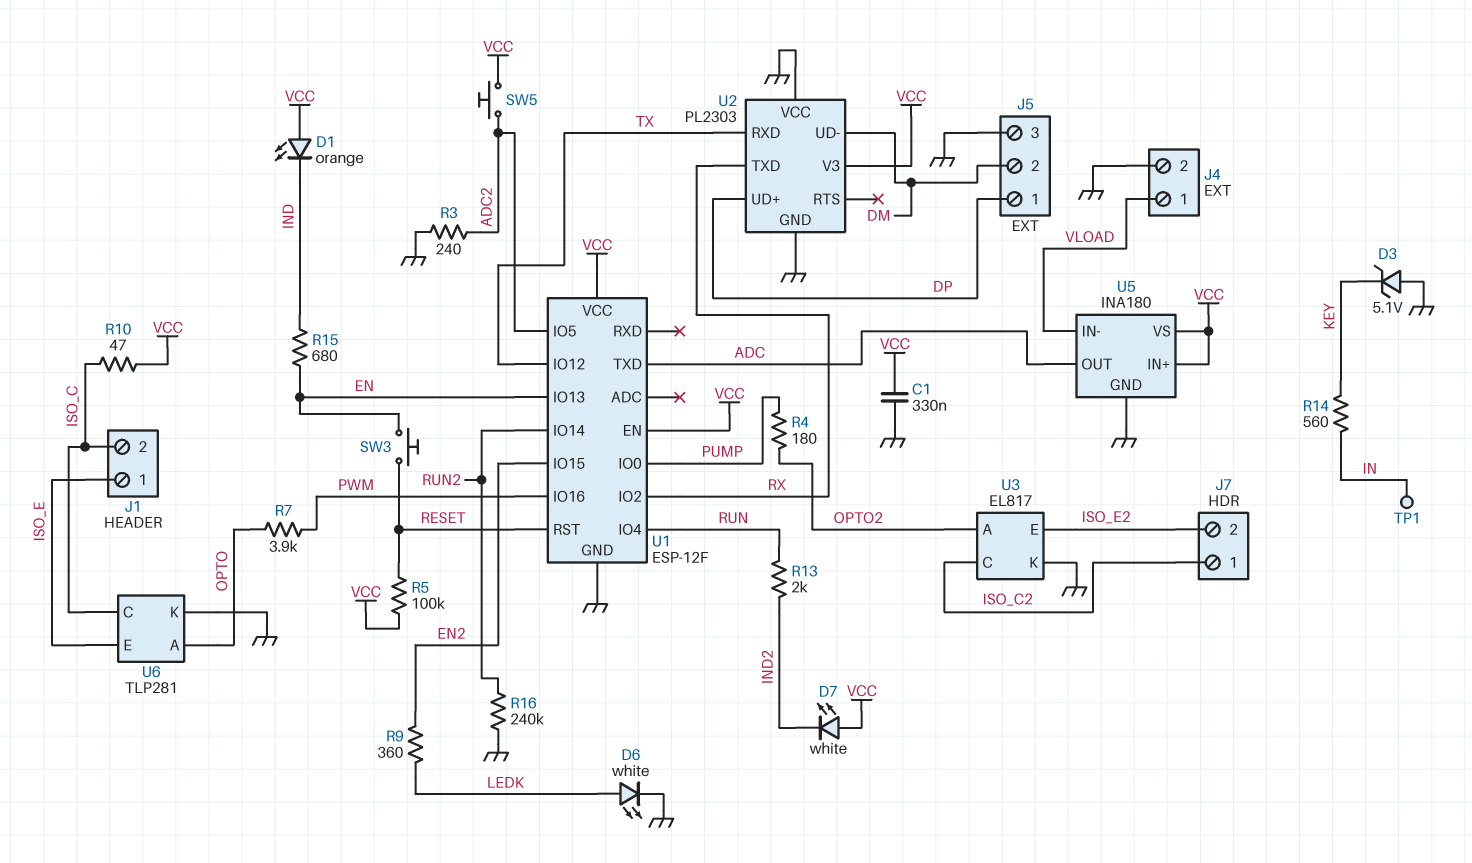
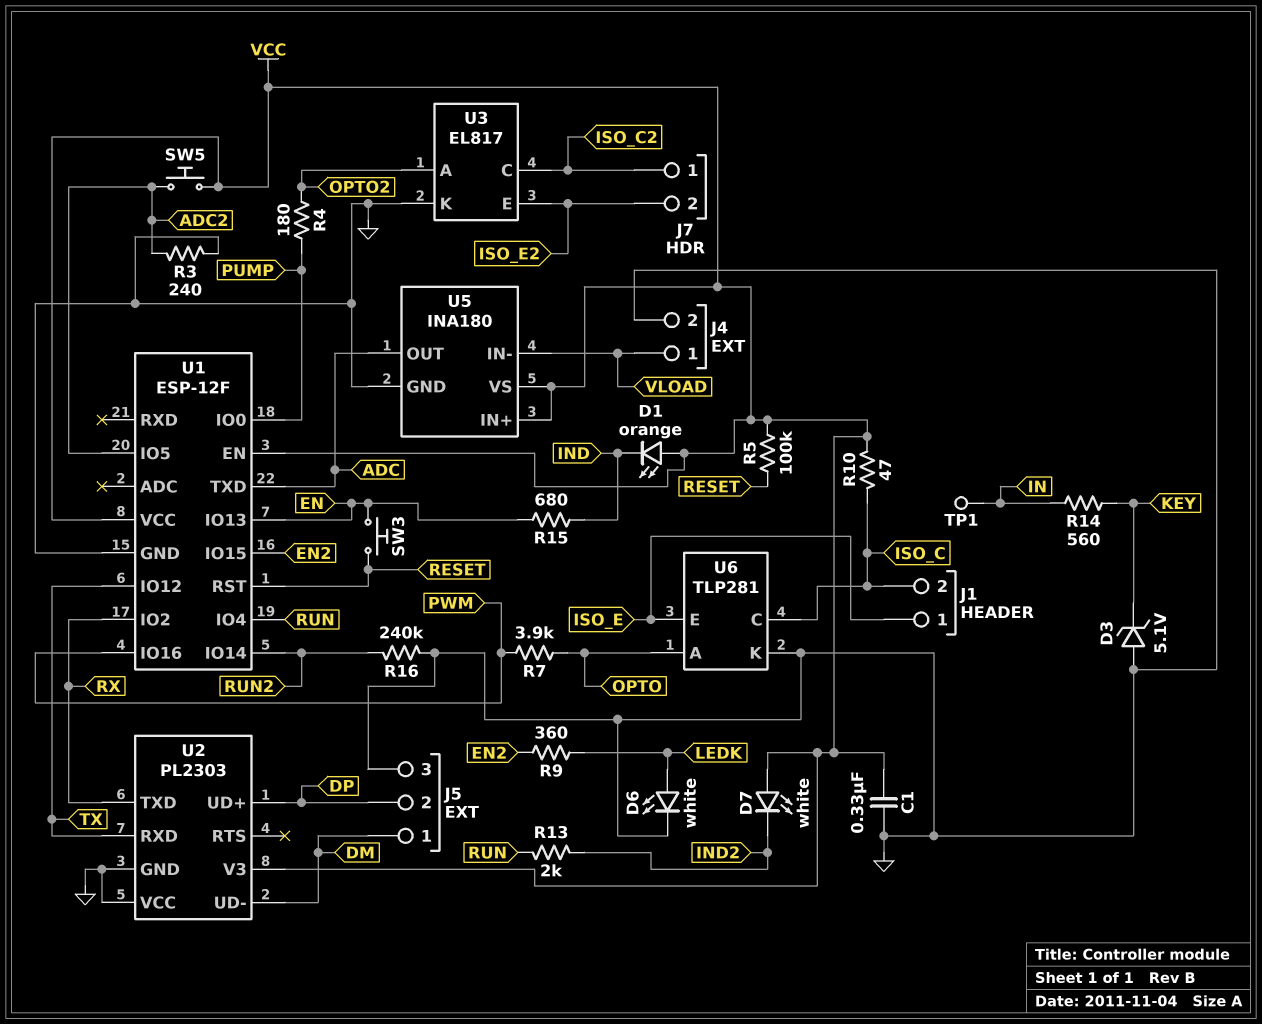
J5 pin 1: DP -> DM
J5 pin 2: DM -> DP

